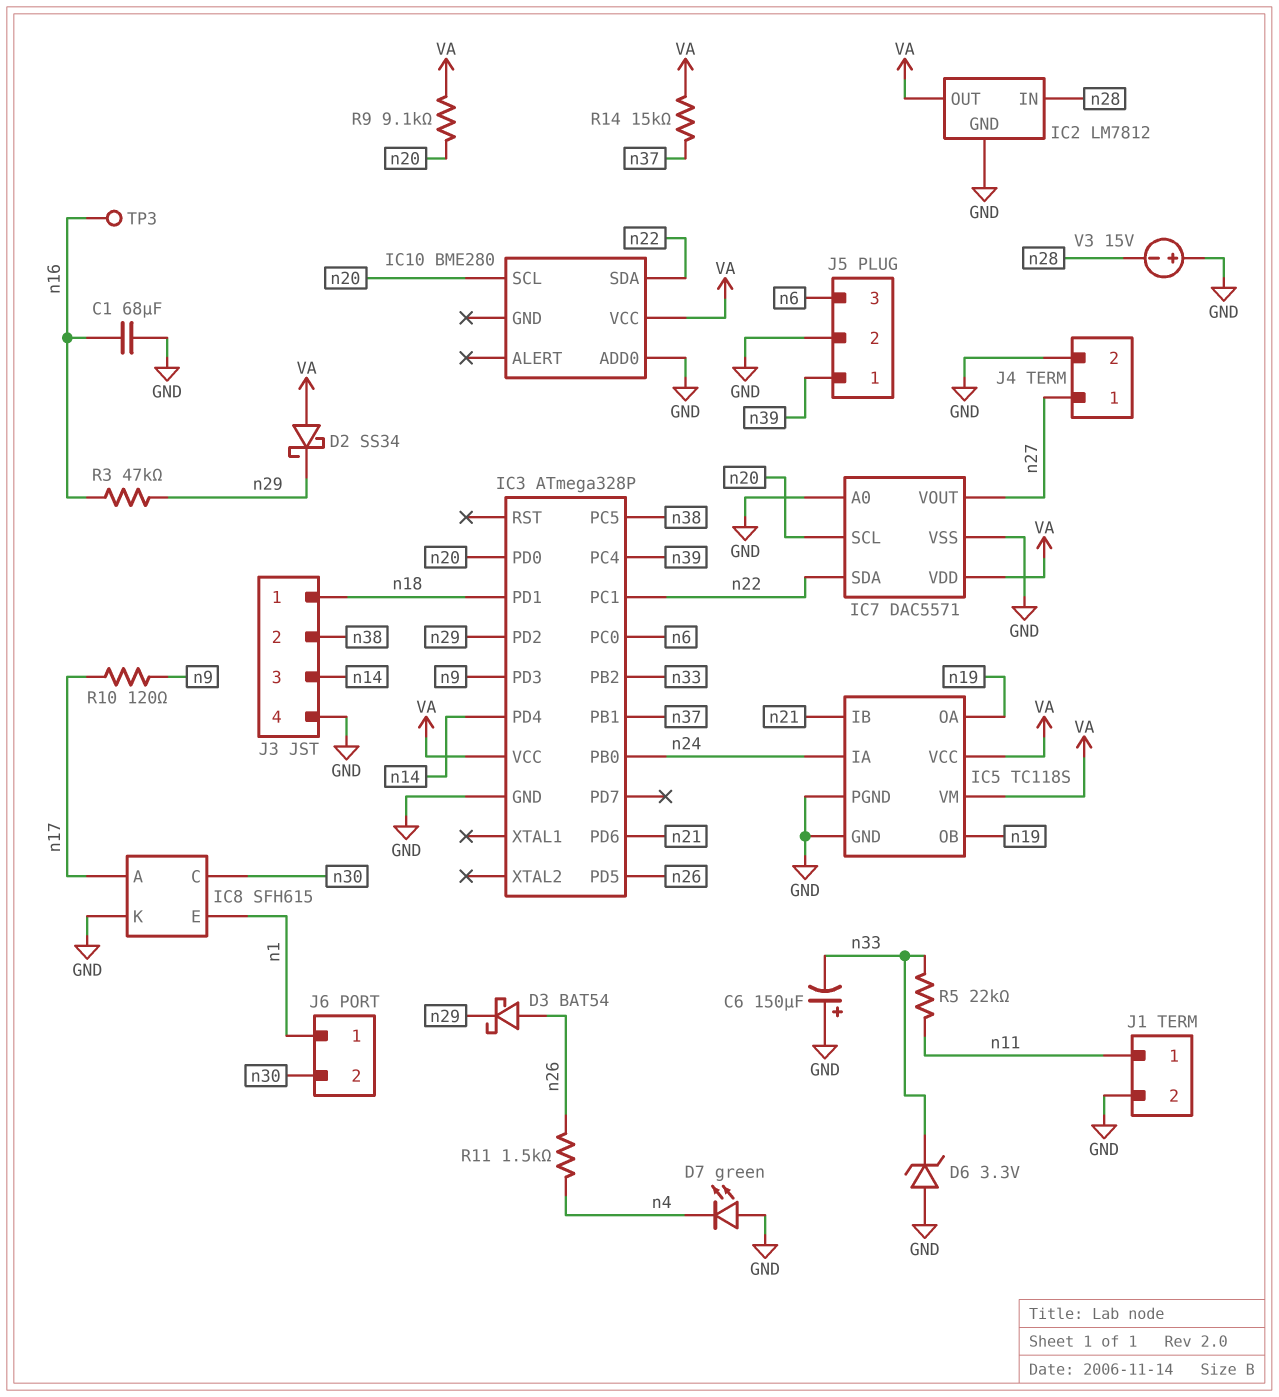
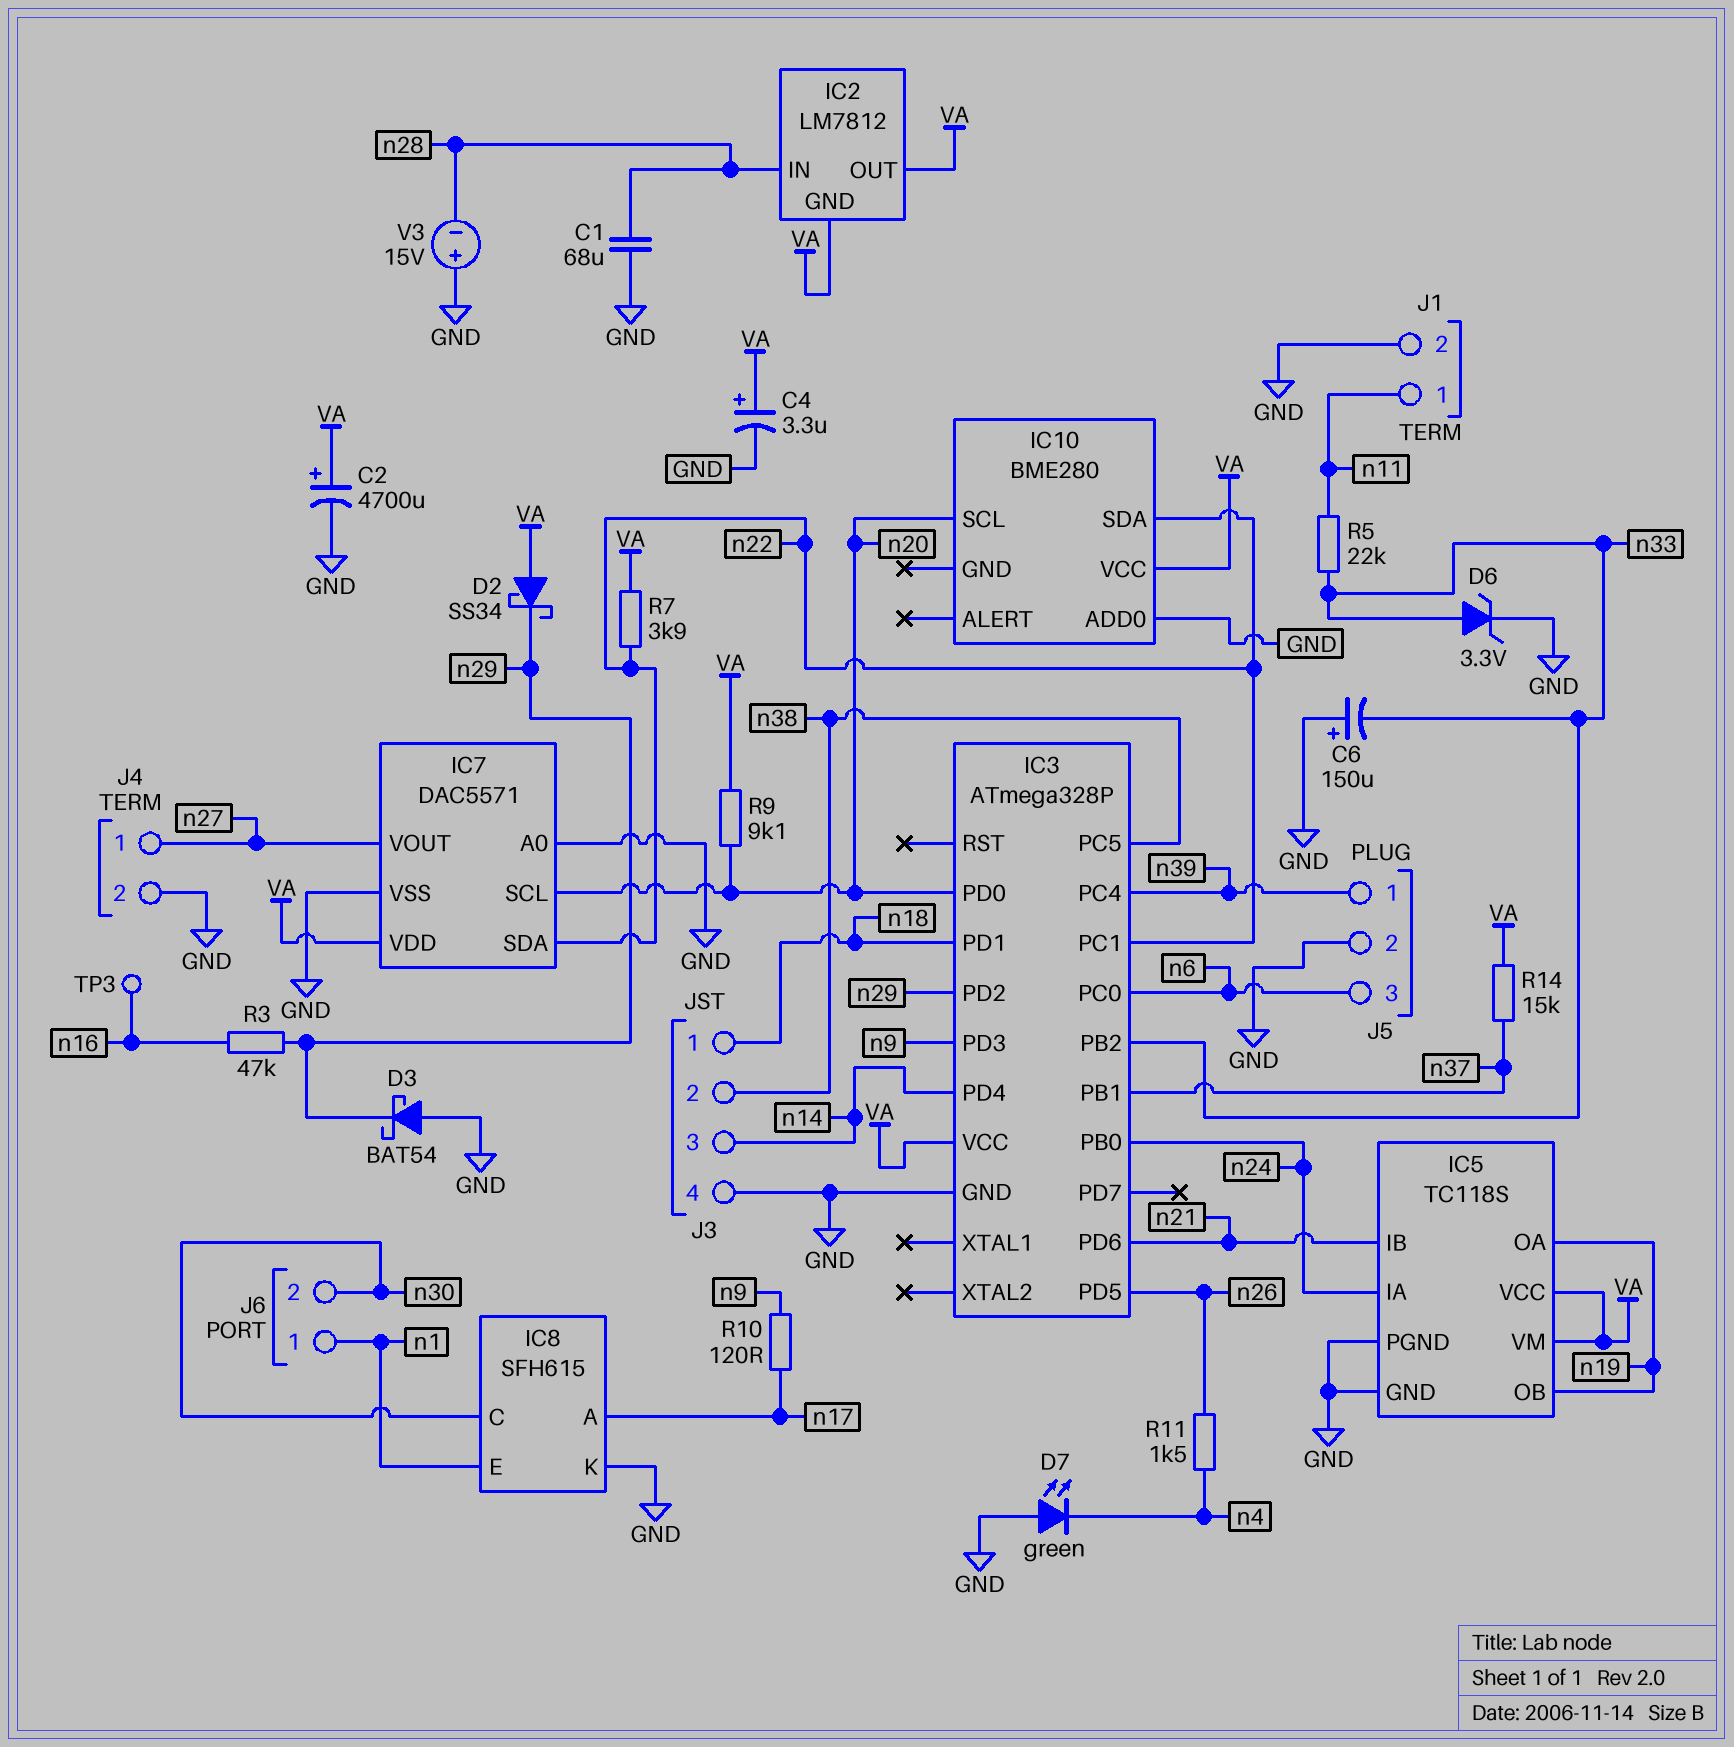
C1: 68uF (GND, n16) -> 68uF (GND, n28)
C2: none -> 4700uF (plus VA, minus GND)
C4: none -> 3.3uF (plus VA, minus GND)
D3: schottky BAT54 (A n26, K n29) -> schottky BAT54 (A GND, K n29)
D6: zener 3.3V (A GND, K n33) -> zener 3.3V (A n33, K GND)
IC2 pin GND: GND -> VA
R7: none -> 3.9k (VA, n22)

